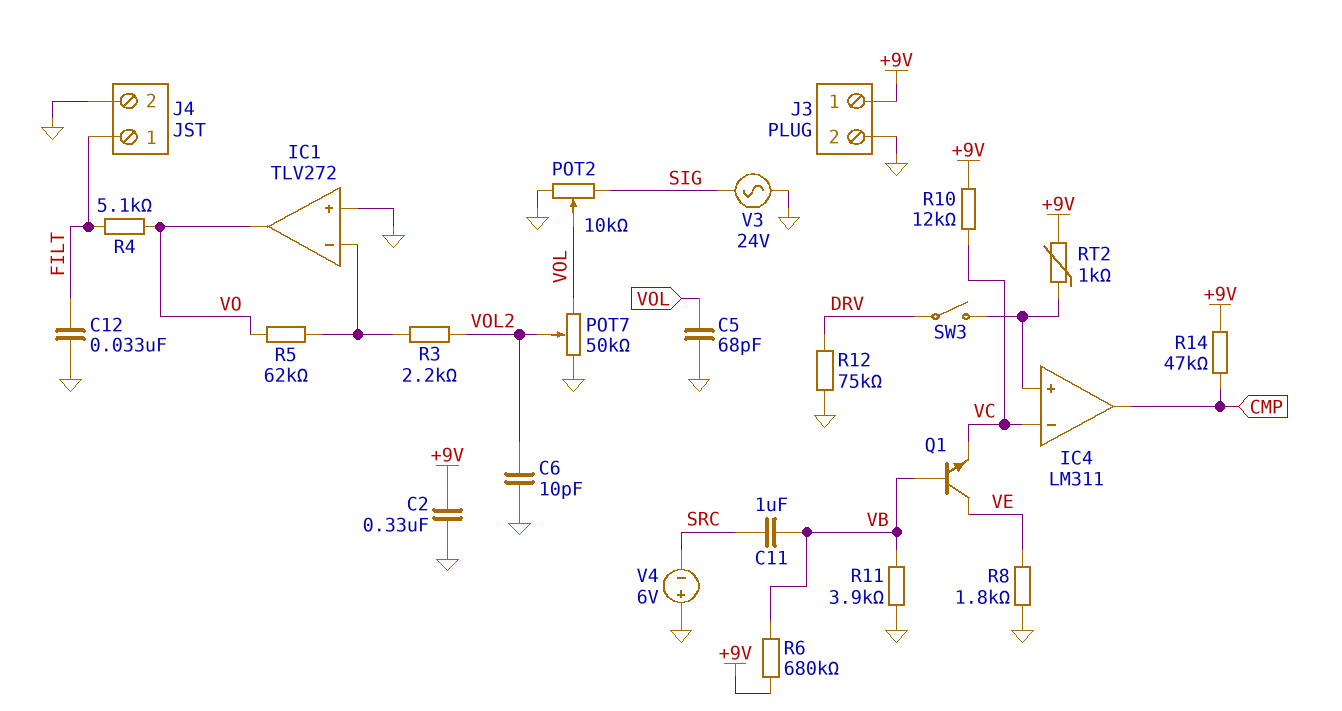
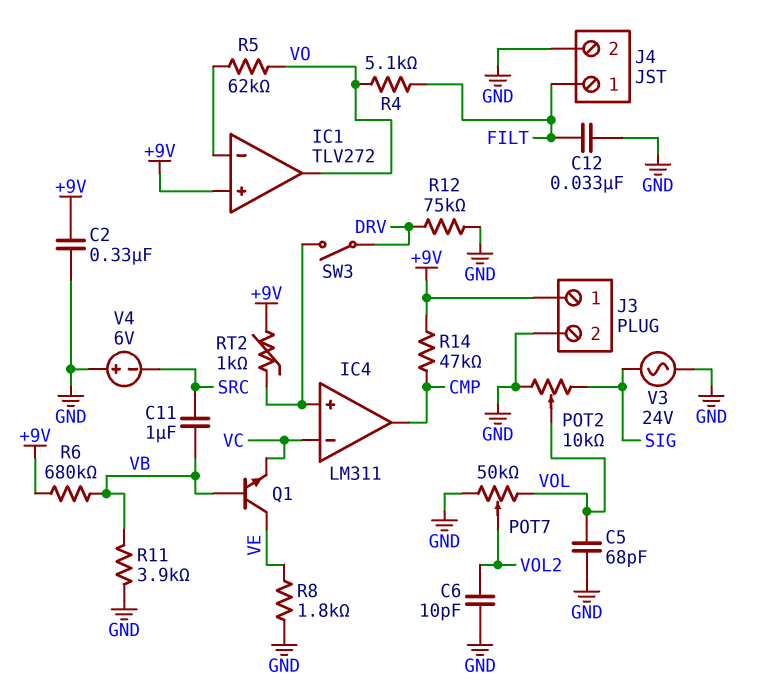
IC1 pin in+: GND -> +9V
R3: 2.2k (IC1/in-, VOL2) -> none
R10: 12k (+9V, VC) -> none

